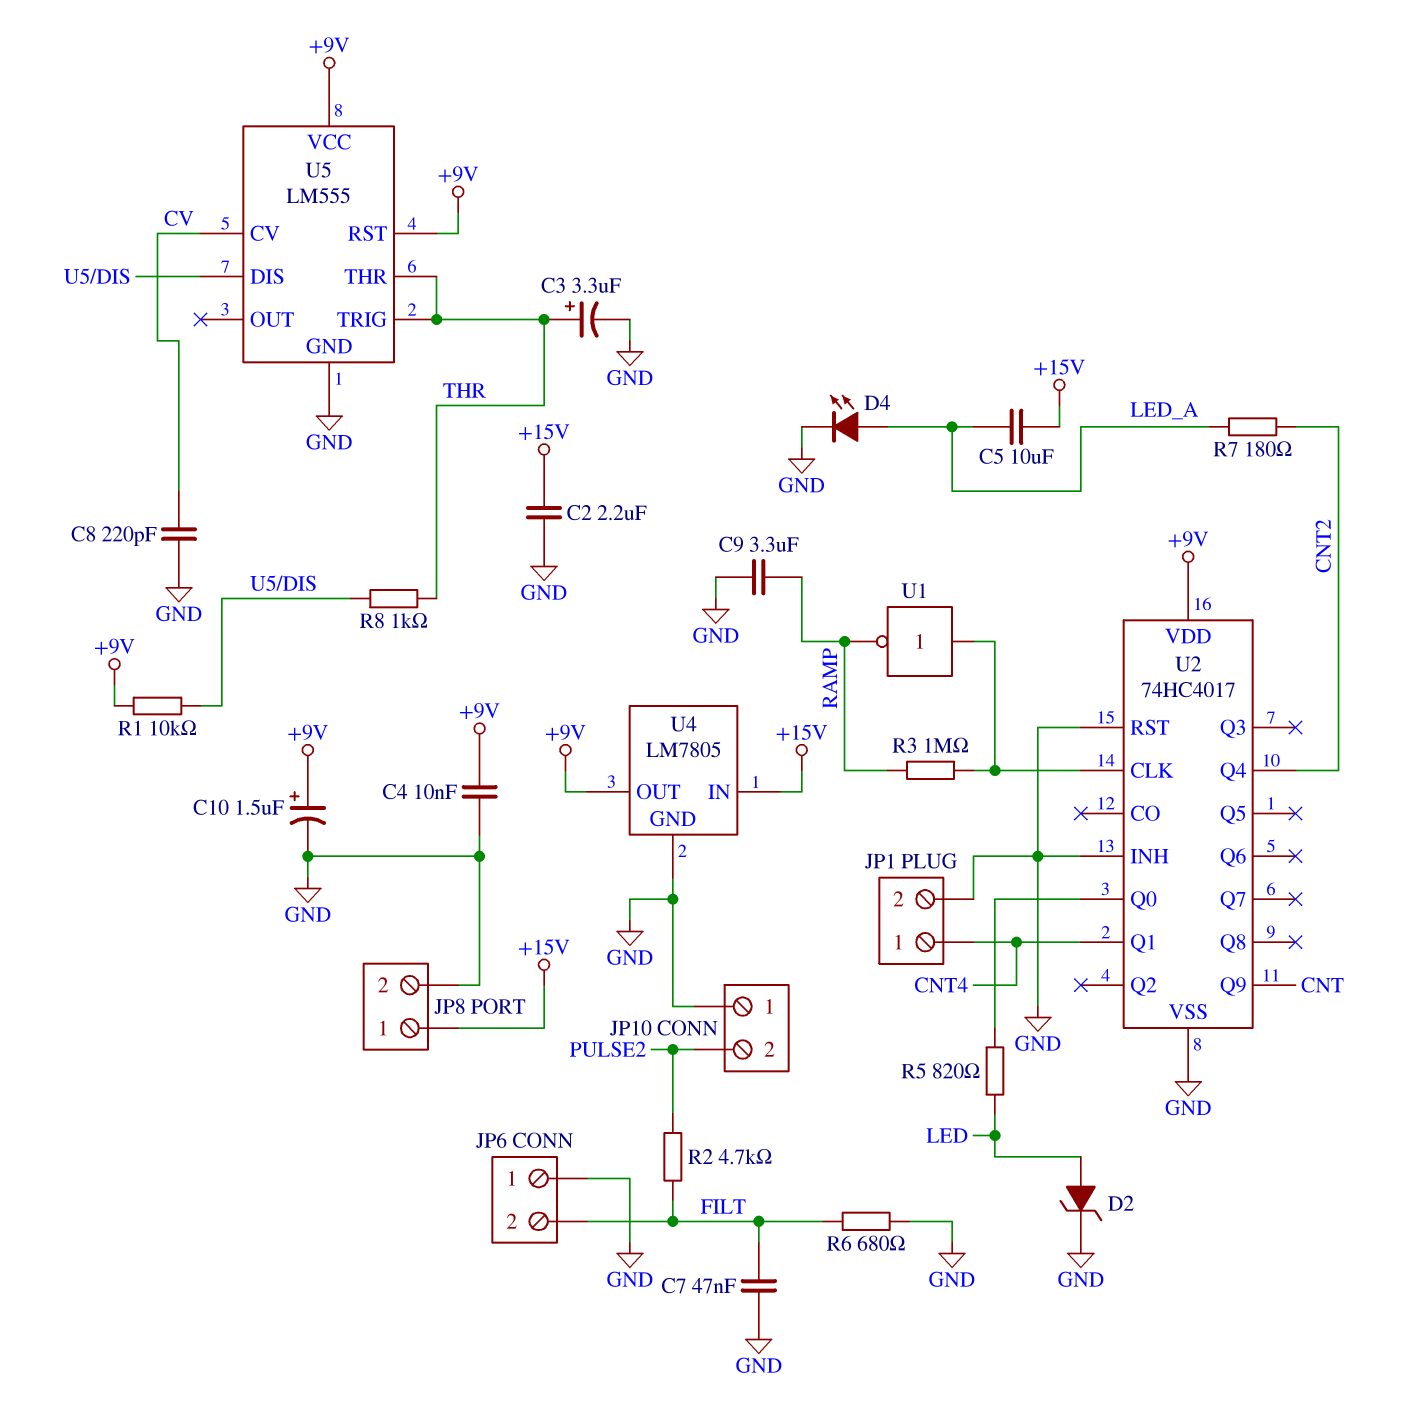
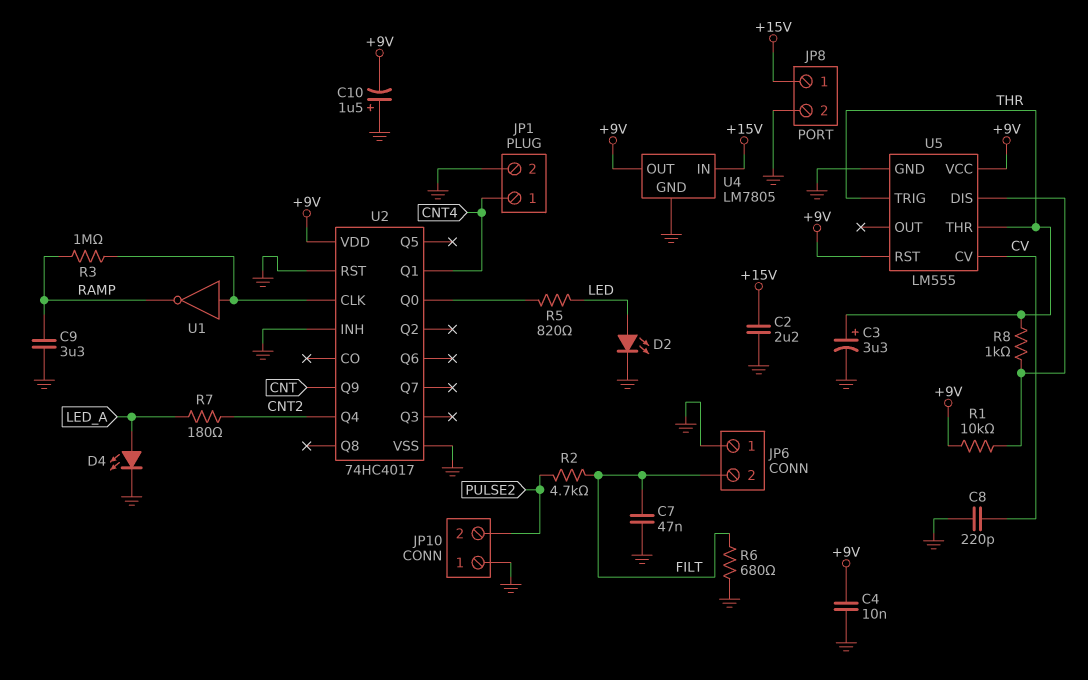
C5: 10uF (+15V, LED_A) -> none
C10: 1.5uF (plus +9V, minus GND) -> 1.5uF (plus GND, minus +9V)
D2: zener (A LED, K GND) -> LED (A LED, K GND)

